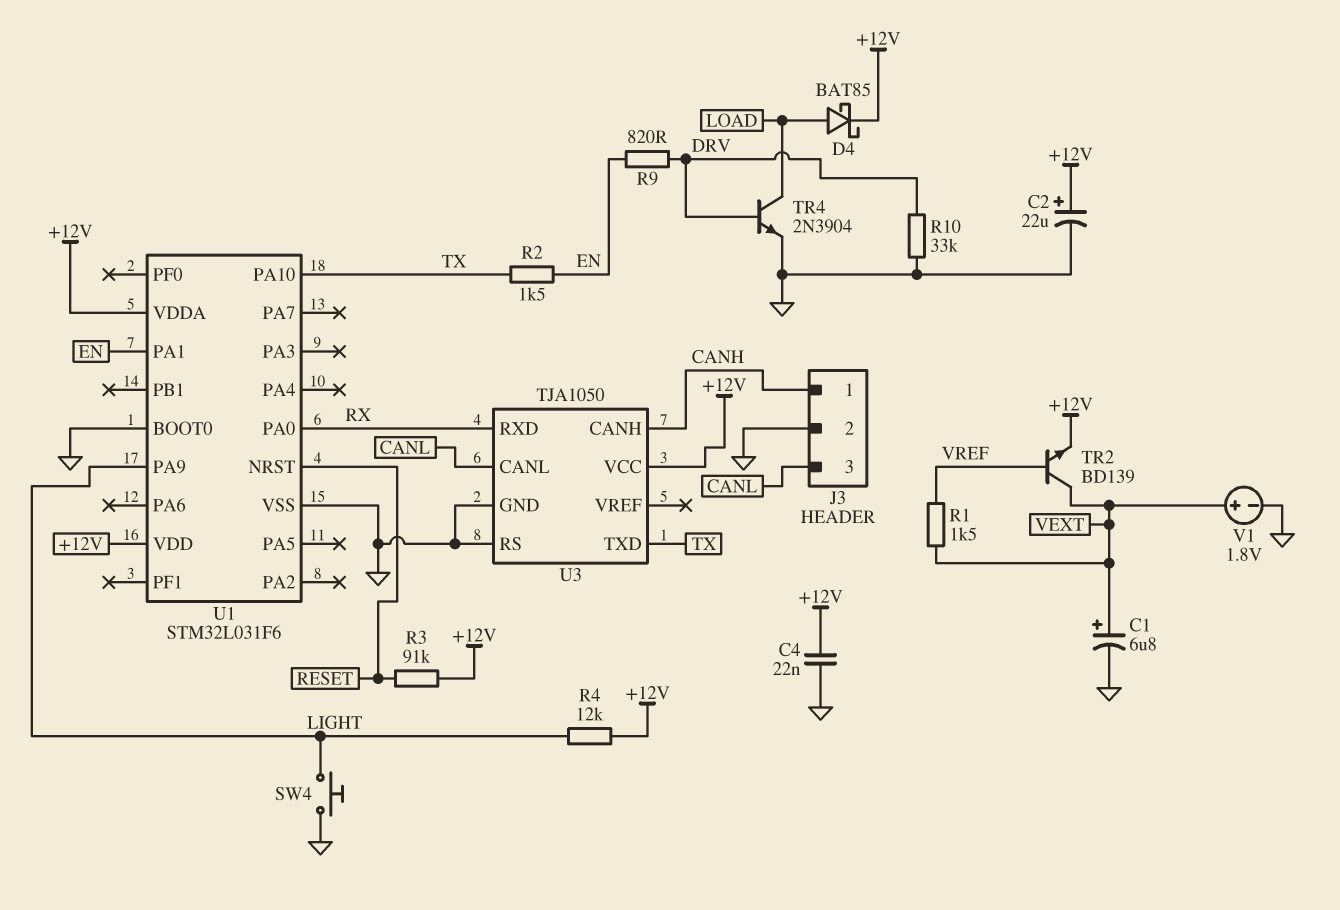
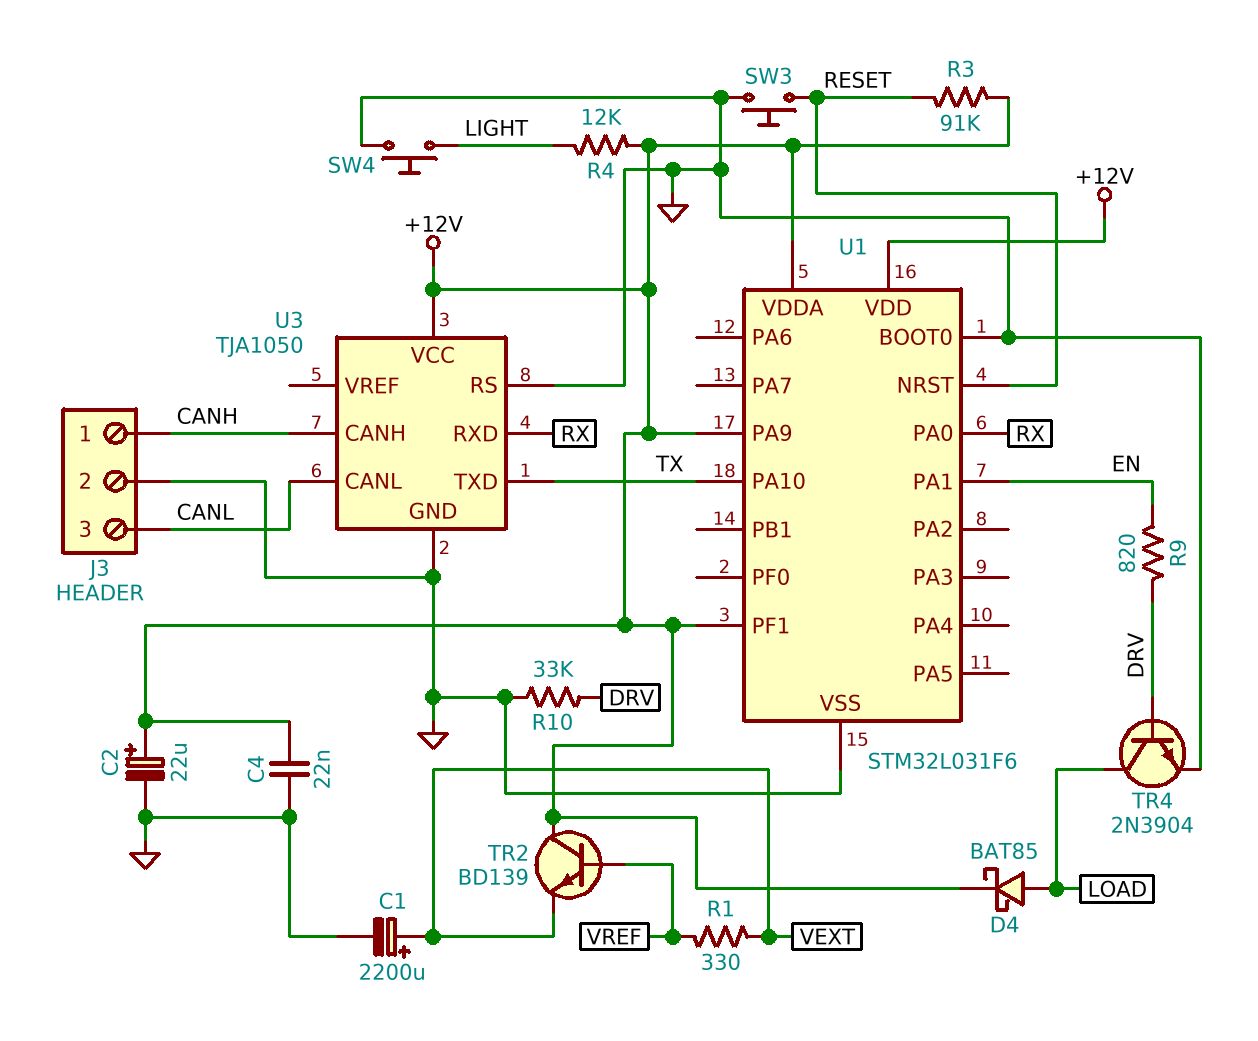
C1: 6.8uF (plus VEXT, minus GND) -> 2200uF (plus VEXT, minus GND)
R1: 1.5k (VEXT, VREF) -> 330 (VEXT, VREF)
R2: 1.5k (EN, TX) -> none
SW3: none -> button (GND, RESET)
TR2: NPN BD139 (B VREF, C VEXT, E +12V) -> NPN BD139 (B VREF, C +12V, E VEXT)
U1 pin PA9: LIGHT -> +12V
U1 pin PF1: none -> +12V
V1: 1.8V (plus VEXT, minus GND) -> none

